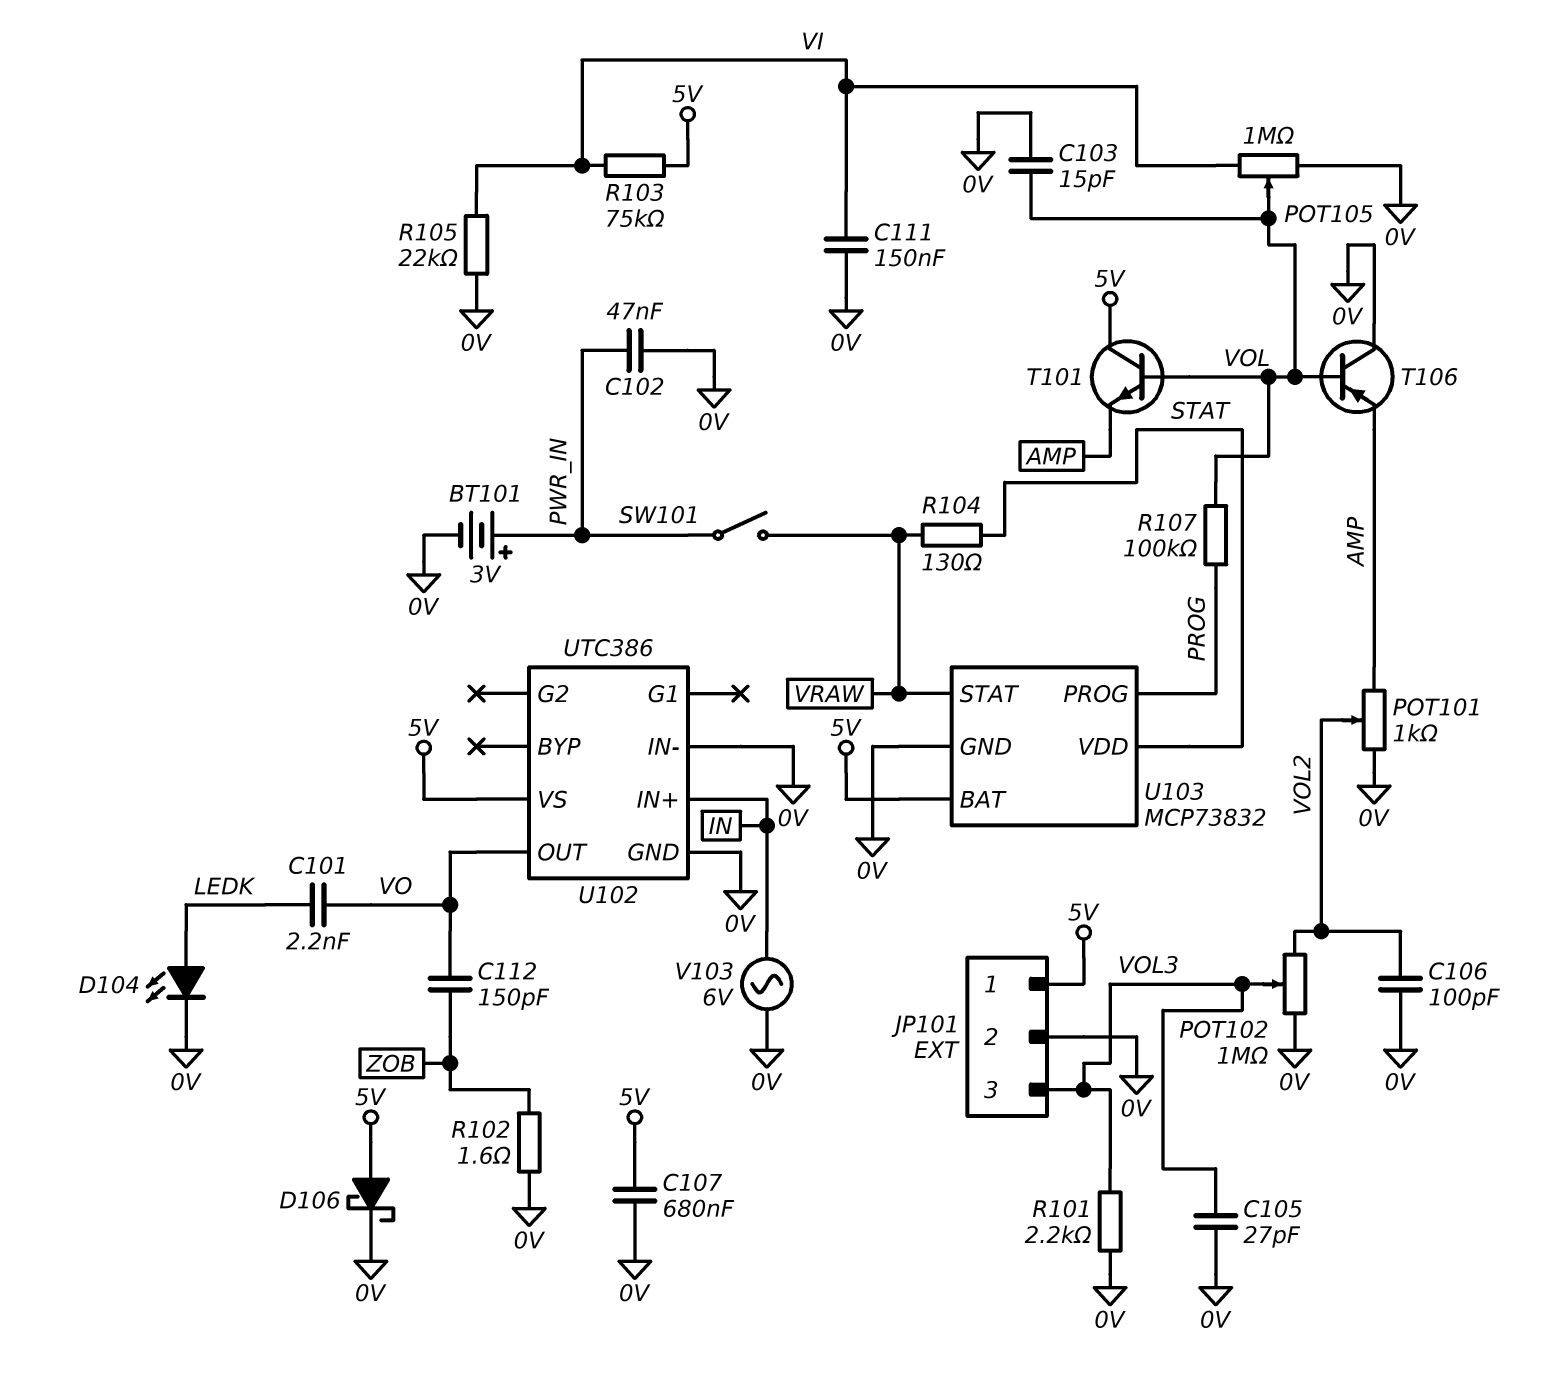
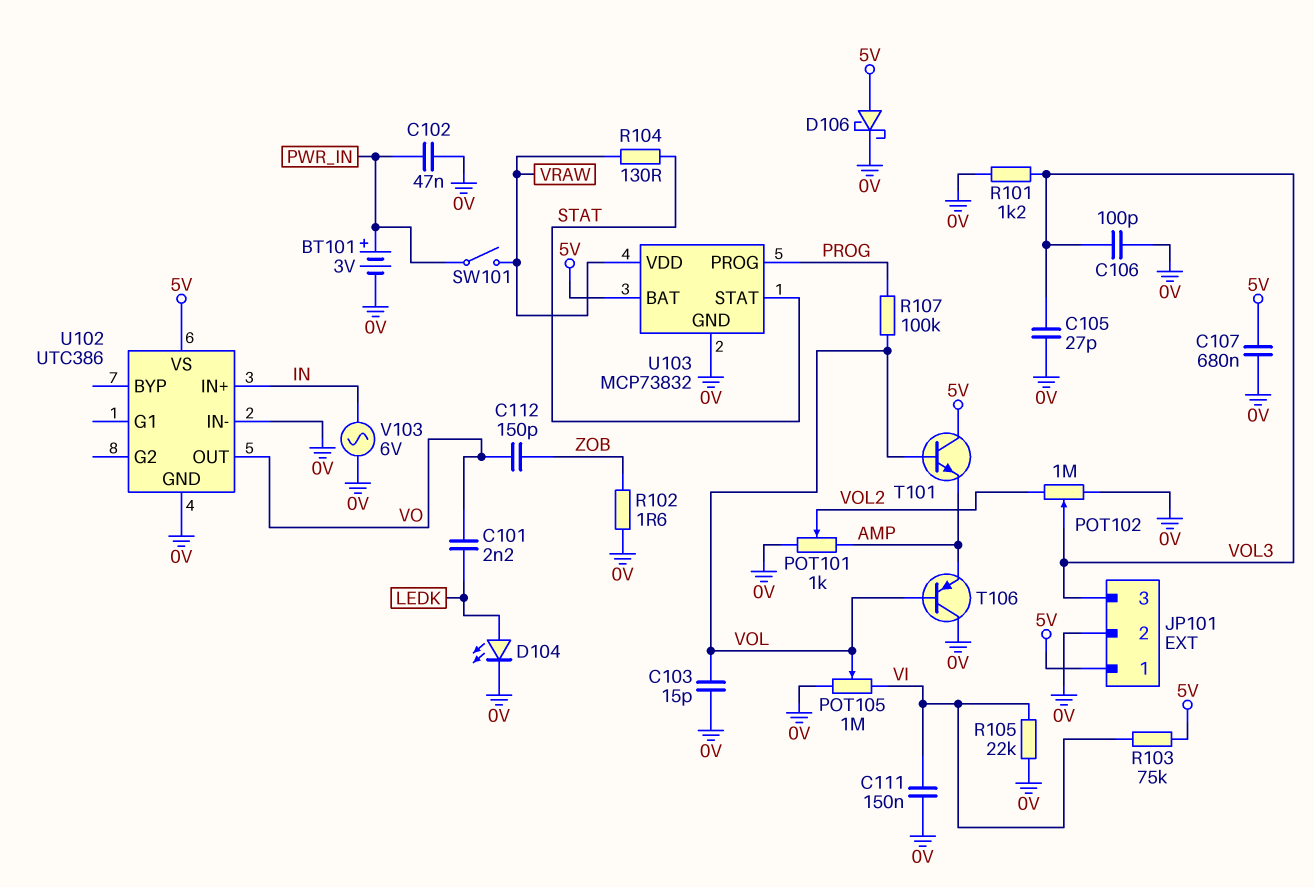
C106: 100pF (0V, VOL2) -> 100pF (0V, VOL3)
R101: 2.2k (0V, VOL3) -> 1.2k (0V, VOL3)
U103 pin STAT: VRAW -> STAT
U103 pin VDD: STAT -> VRAW

